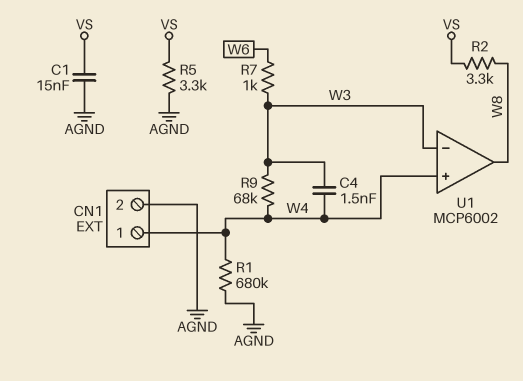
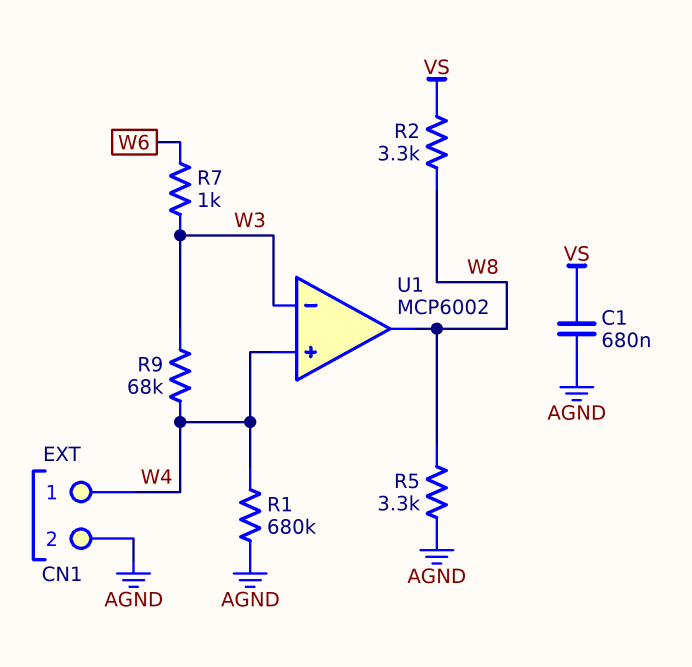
C1: 15nF (AGND, VS) -> 680nF (AGND, VS)
C4: 1.5nF (W3, W4) -> none
R5: 3.3k (AGND, VS) -> 3.3k (AGND, W8)

